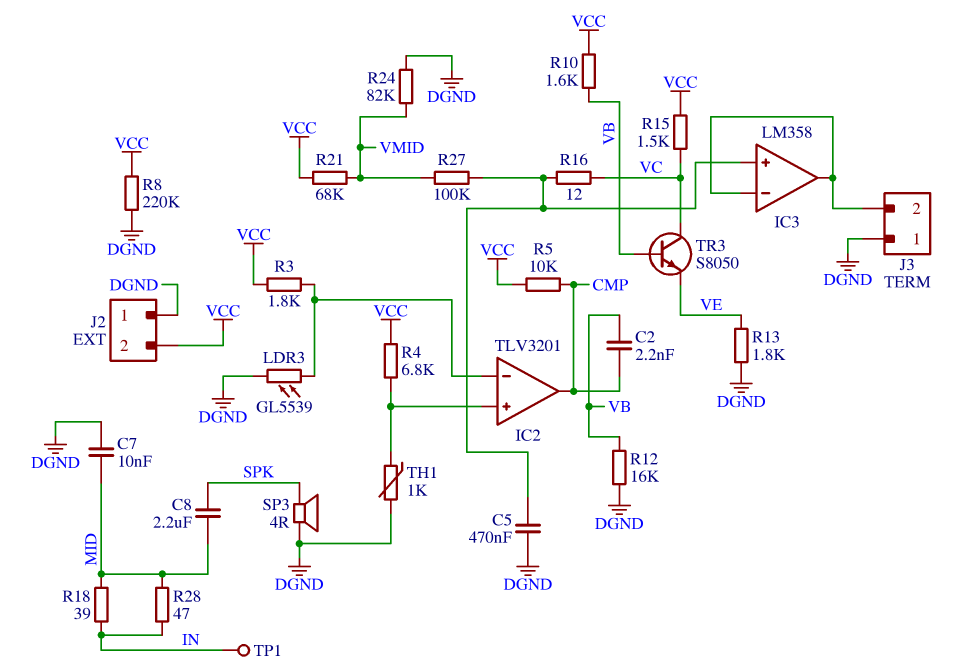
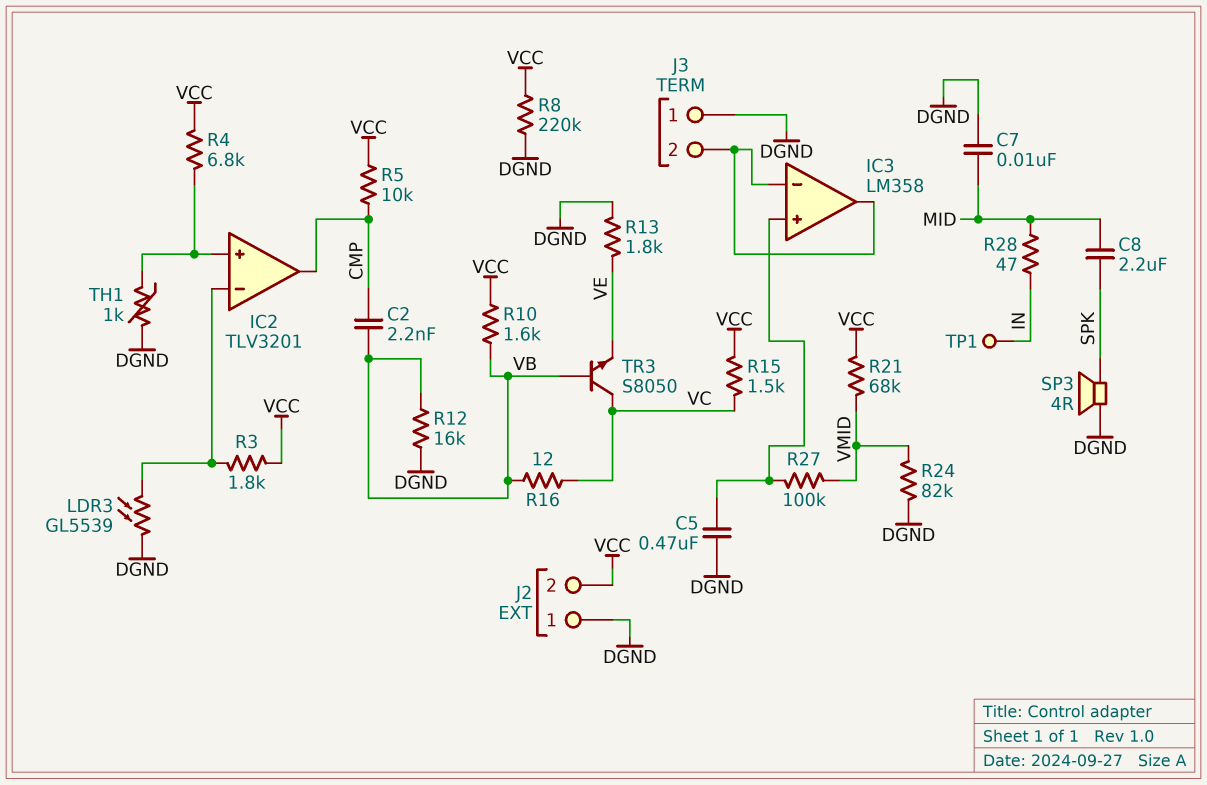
R16: 12 (IC3/in+, VC) -> 12 (VB, VC)
R18: 39 (IN, MID) -> none

